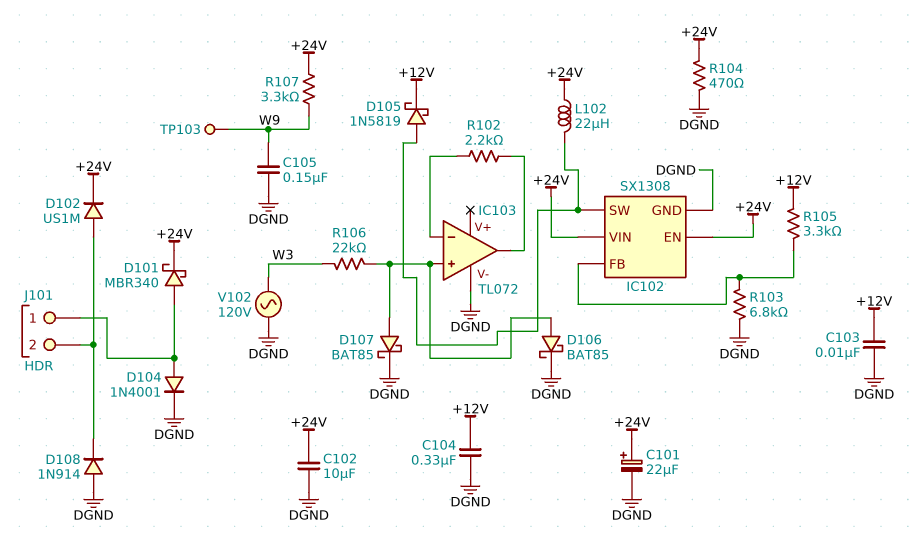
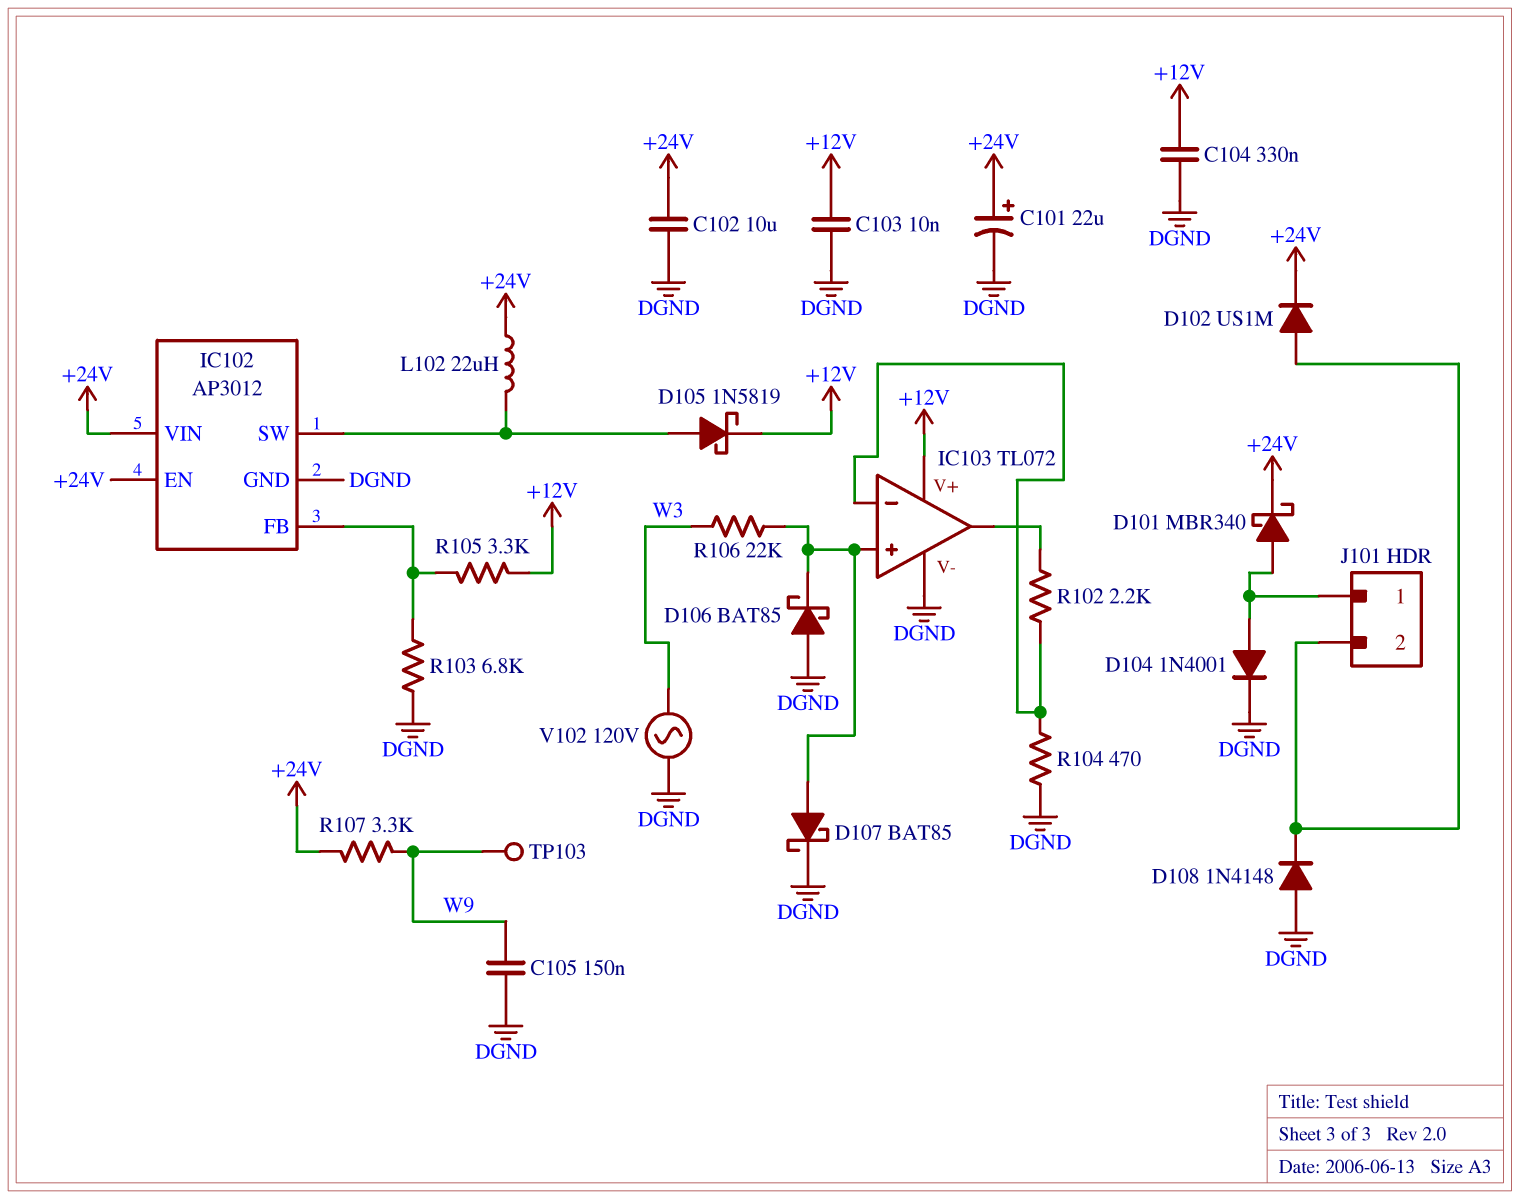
D106: schottky BAT85 (A IC103/in+, K DGND) -> schottky BAT85 (A DGND, K IC103/in+)
D108: diode 1N914 (A DGND, K J101/2) -> diode 1N4148 (A DGND, K J101/2)
IC102: SX1308 -> AP3012
IC103 pin V+: none -> +12V
R104: 470 (+24V, DGND) -> 470 (DGND, IC103/in-)

